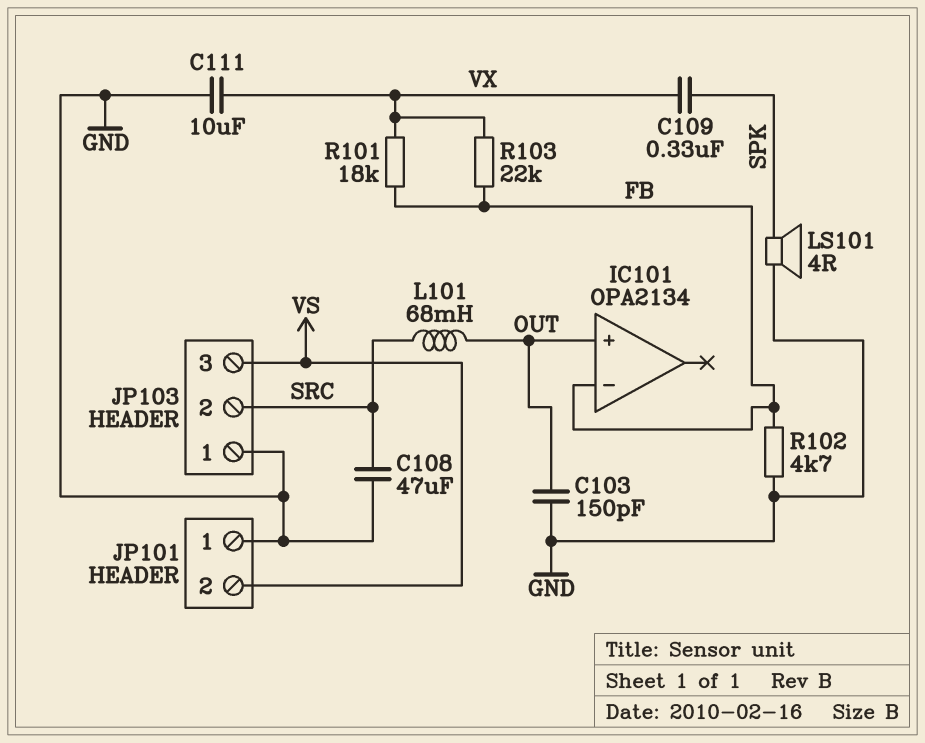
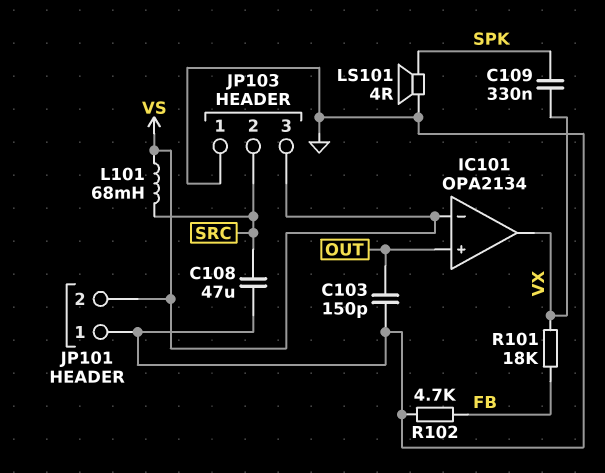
C111: 10uF (GND, VX) -> none
IC101 pin in-: FB -> VS
IC101 pin out: none -> VX
L101: 68mH (OUT, SRC) -> 68mH (SRC, VS)
R103: 22k (FB, VX) -> none

